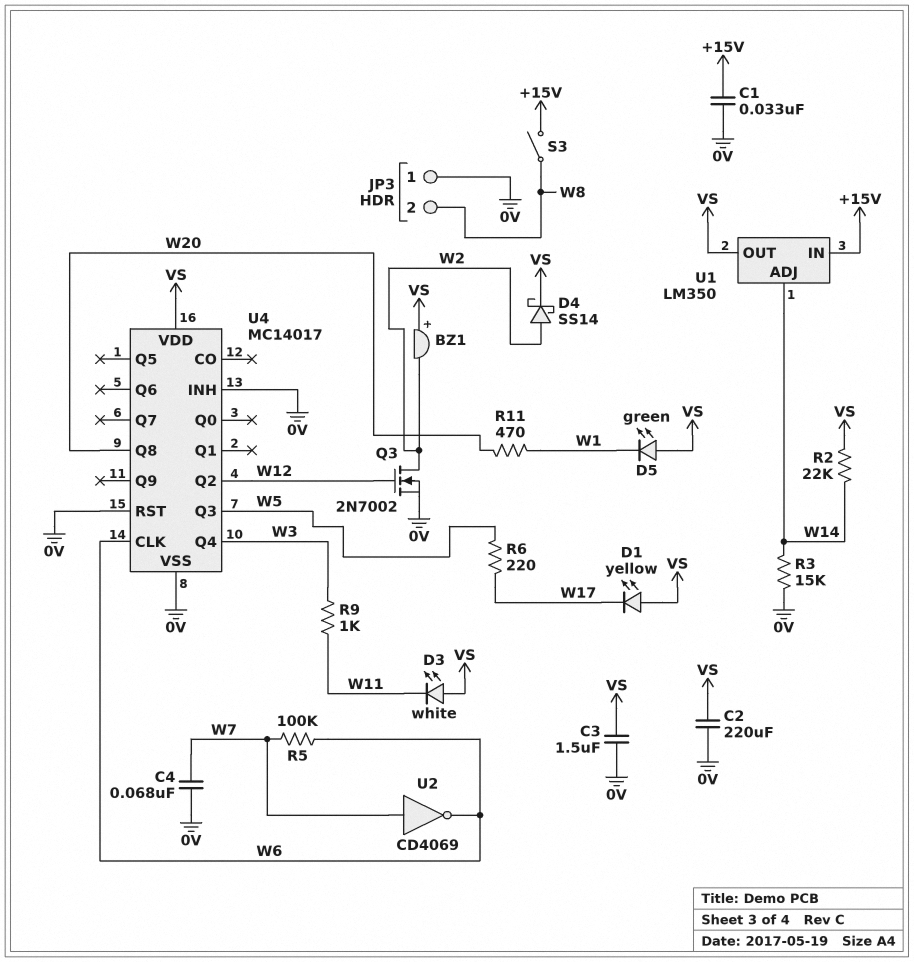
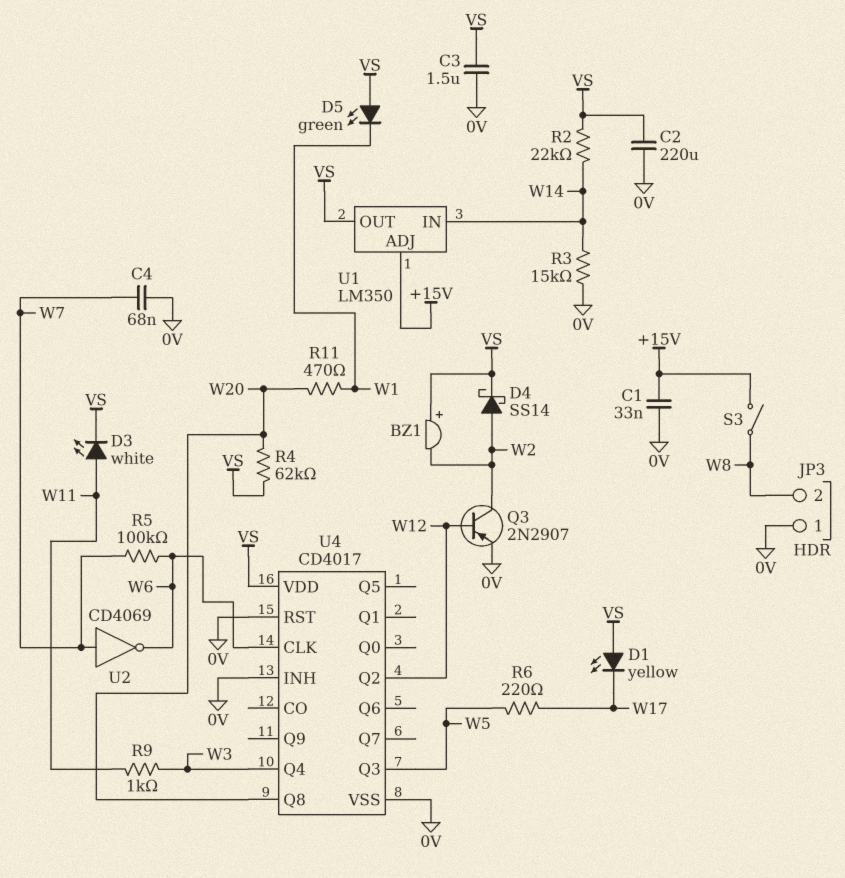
D3: LED white (A VS, K W11) -> LED white (A W11, K VS)
Q3: NMOS 2N7002 (G W12, D W2, S 0V) -> PNP 2N2907 (B W12, C W2, E 0V)
R4: none -> 62k (VS, W20)
U1 pin ADJ: W14 -> +15V
U1 pin IN: +15V -> W14
U4: MC14017 -> CD4017

